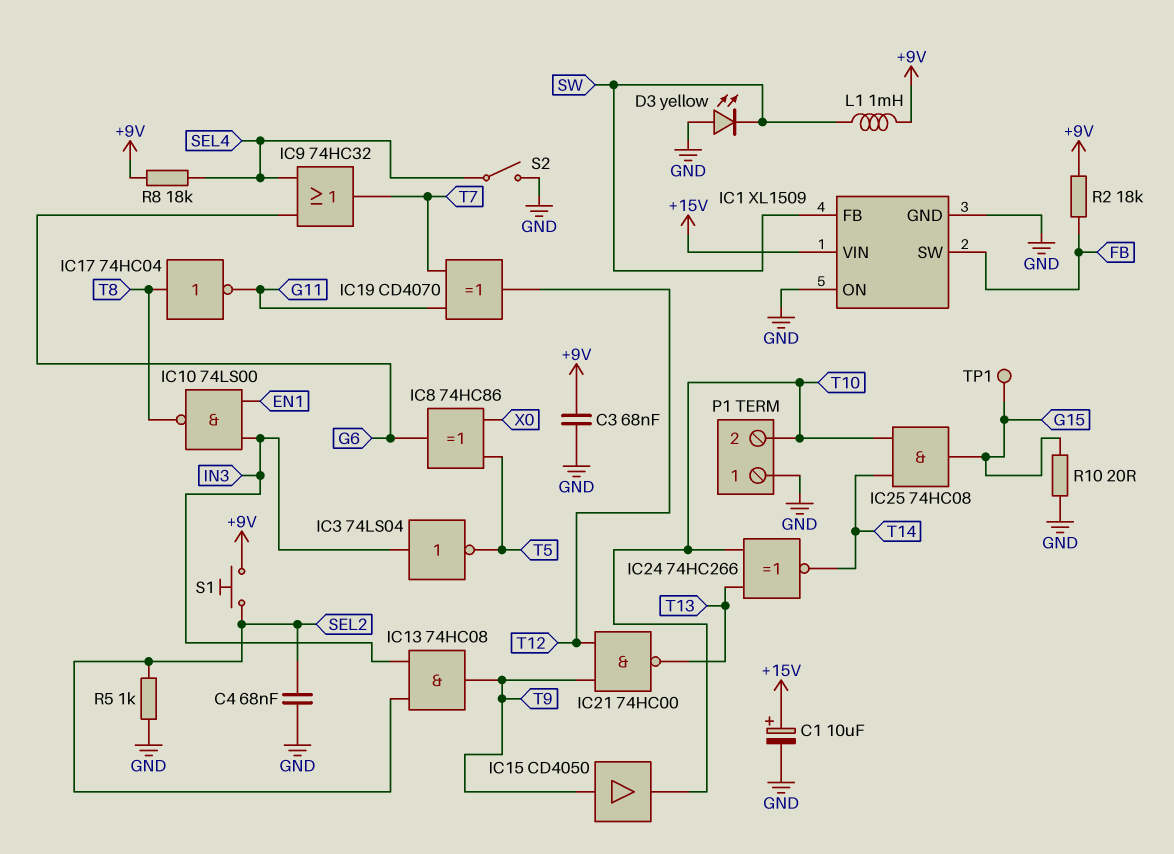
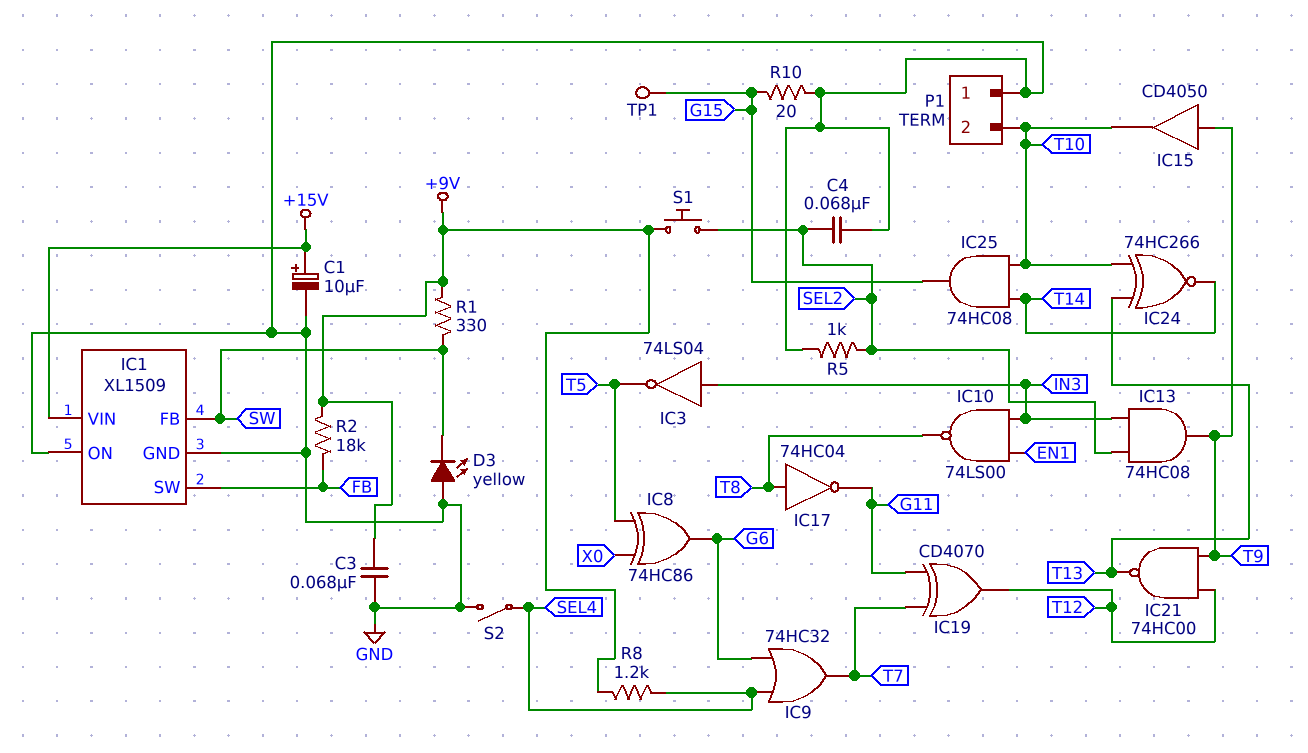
L1: 1mH (+9V, SW) -> none
R1: none -> 330 (+9V, SW)
R8: 18k (+9V, SEL4) -> 1.2k (+9V, SEL4)

